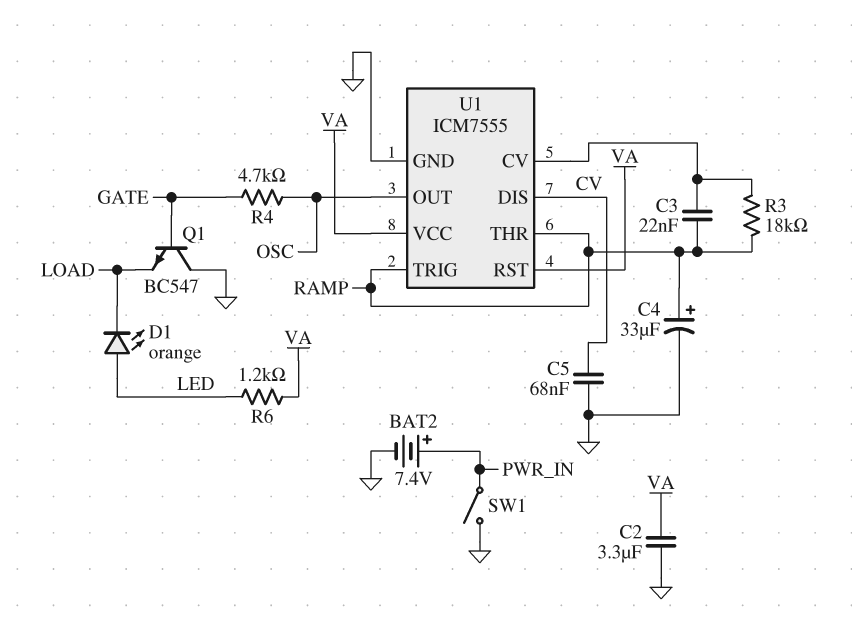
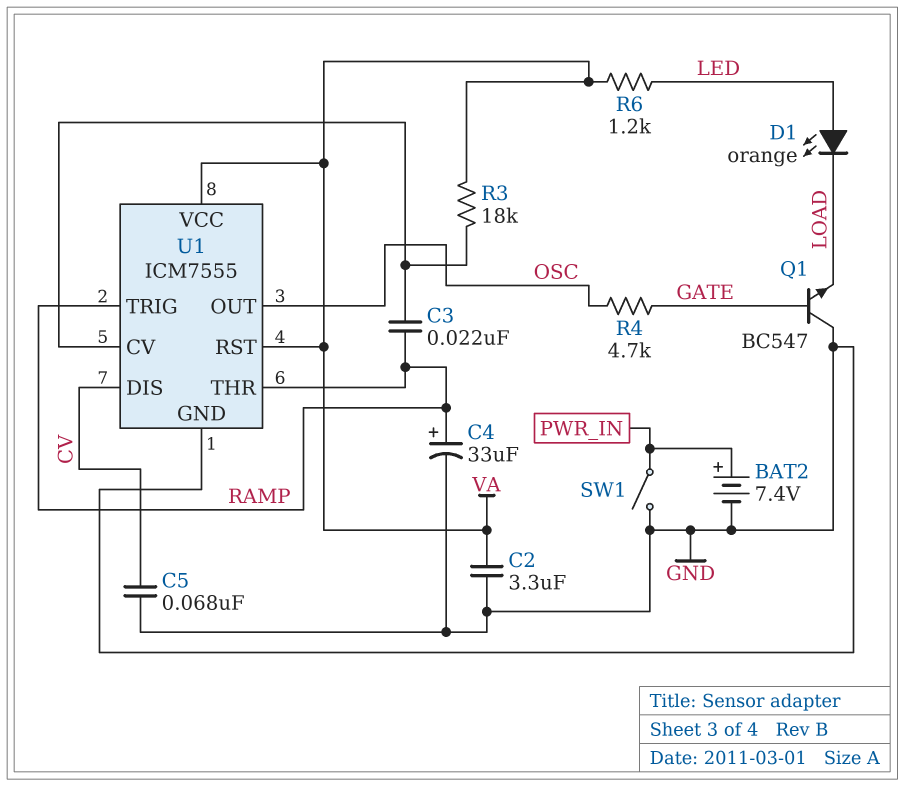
R3: 18k (RAMP, U1/CV) -> 18k (U1/CV, VA)

